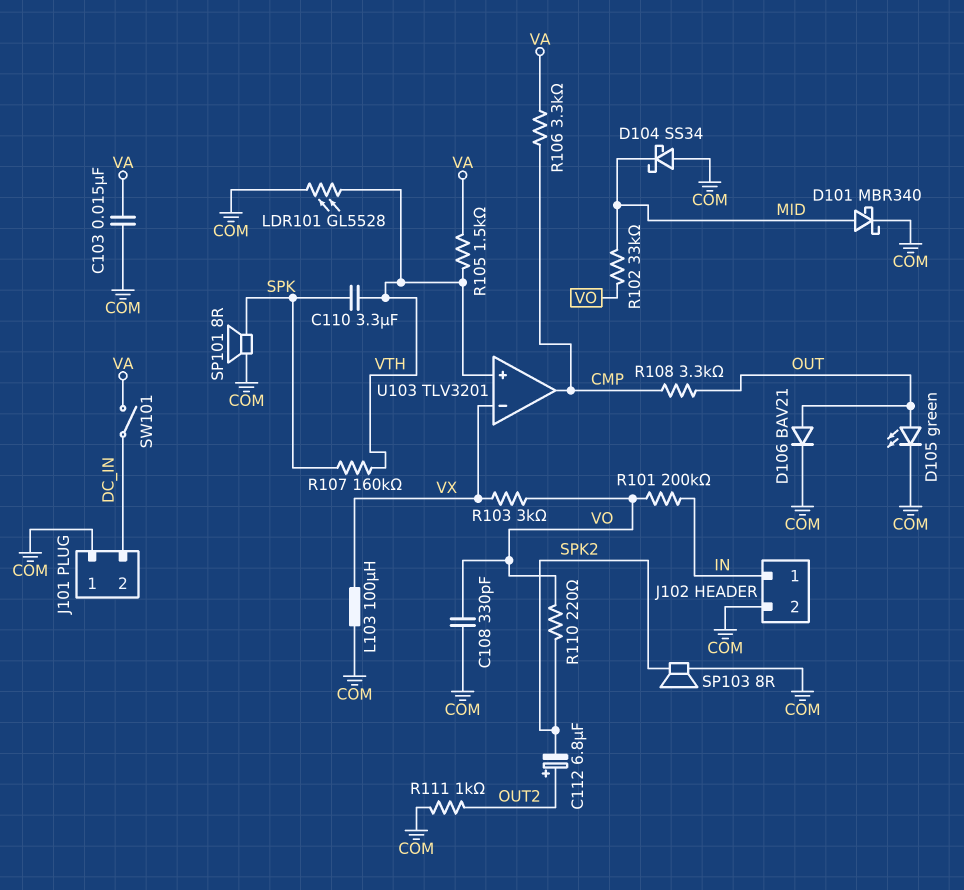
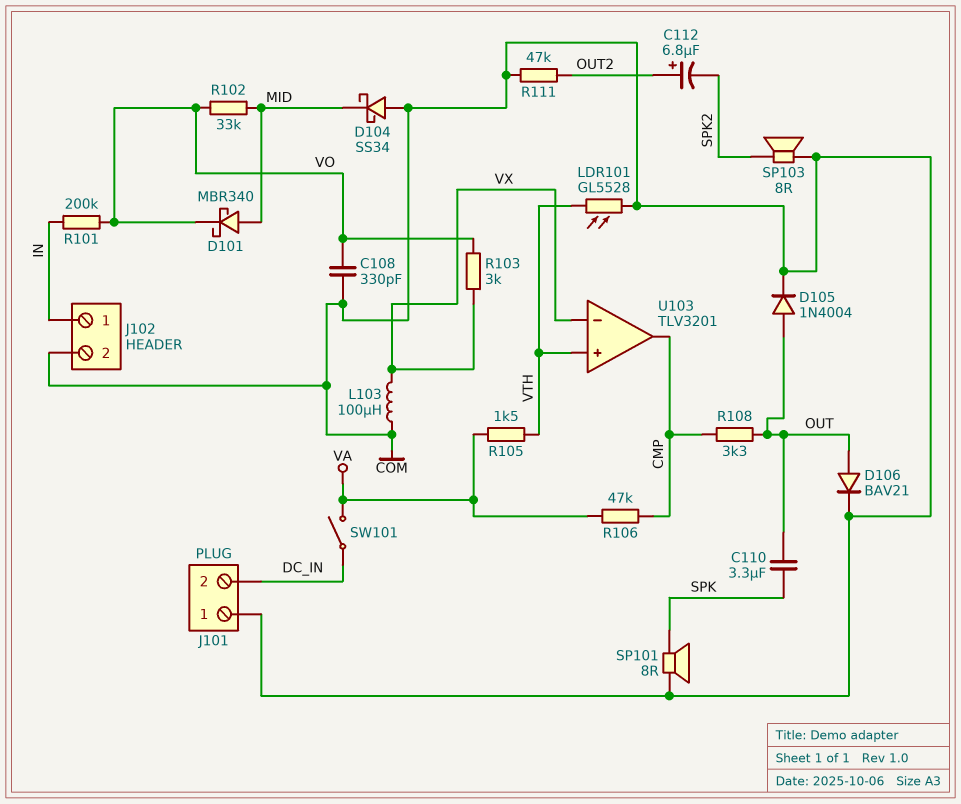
C103: 15nF (COM, VA) -> none
C110: 3.3uF (SPK, VTH) -> 3.3uF (OUT, SPK)
D101: schottky MBR340 (A MID, K COM) -> schottky MBR340 (A MID, K VO)
D105: LED green (A OUT, K COM) -> diode 1N4004 (A OUT, K COM)
R106: 3.3k (CMP, VA) -> 47k (CMP, VA)
R107: 160k (SPK, VTH) -> none
R110: 220 (SPK2, VO) -> none
R111: 1k (COM, OUT2) -> 47k (COM, OUT2)

